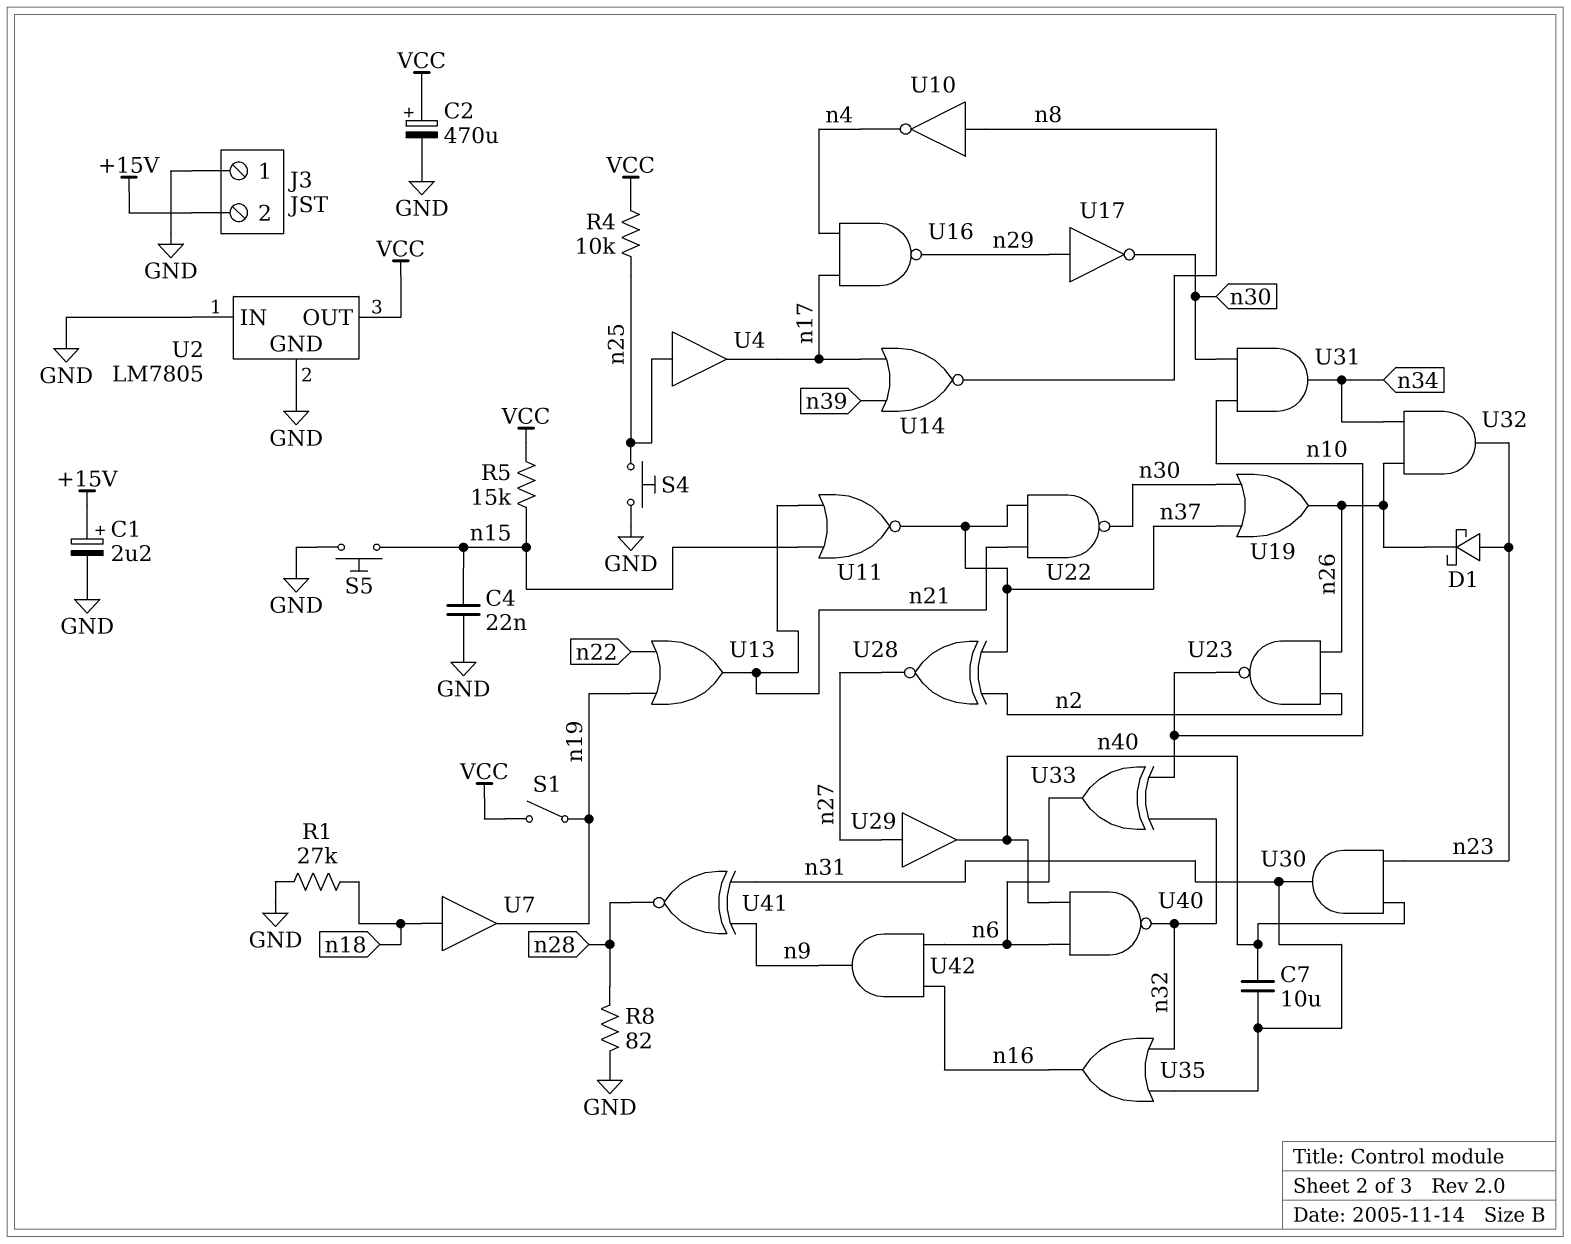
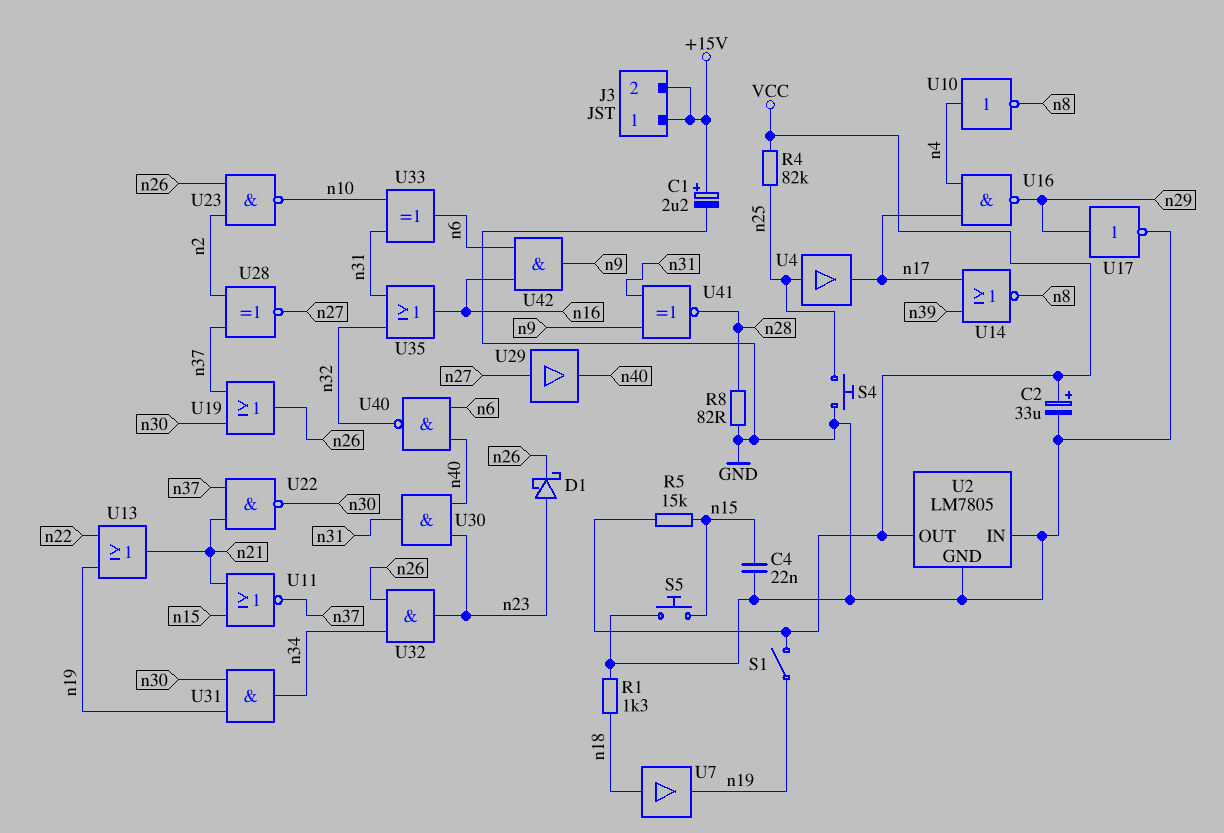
C2: 470uF (plus VCC, minus GND) -> 33uF (plus VCC, minus GND)
C7: 10uF (n31, n40) -> none
J3 pin 1: GND -> +15V
R1: 27k (GND, n18) -> 1.3k (GND, n18)
R4: 10k (VCC, n25) -> 82k (VCC, n25)
U10: NOT (in n8, out n4) -> NOT (in n4, out n8)
U17: NOT (in n29, out n30) -> NOT (in n29, out GND)
U31: AND (in n10, in n30, out n34) -> AND (in n19, in n30, out n34)
U33: XOR (in n10, in n32, out n6) -> XOR (in n10, in n31, out n6)

